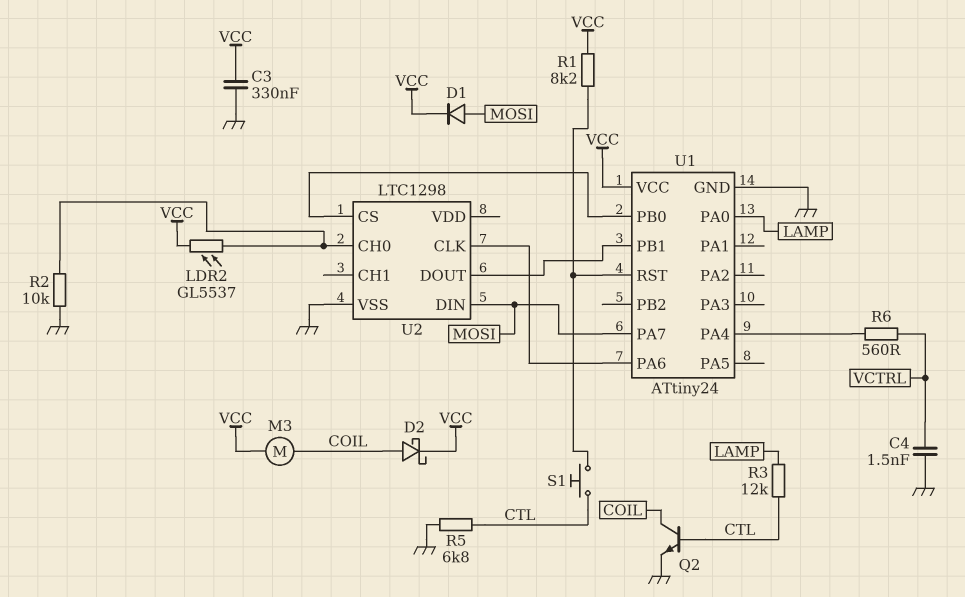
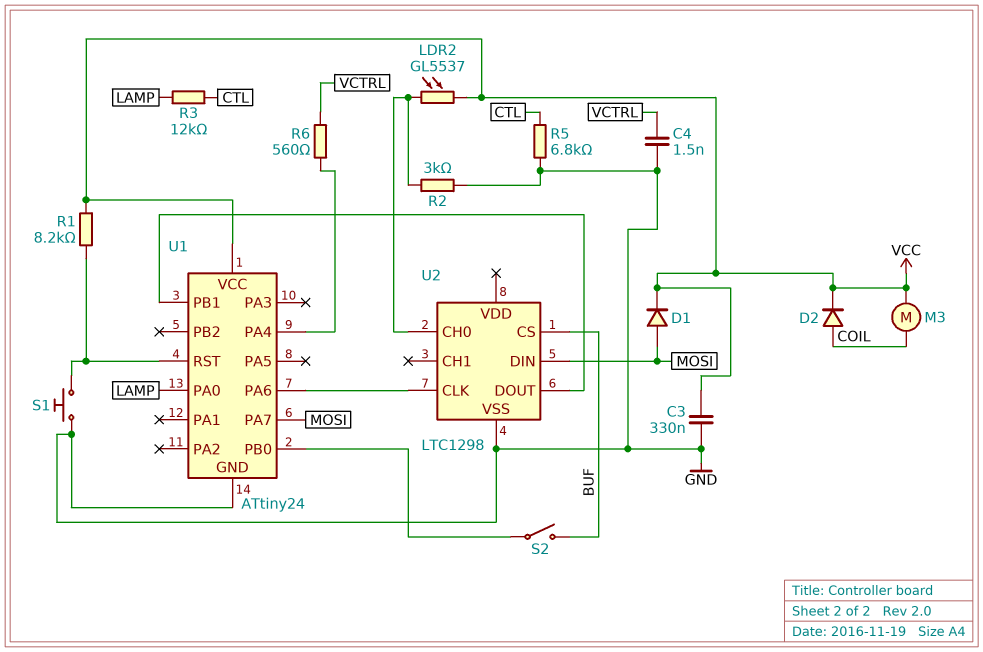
D2: schottky (A COIL, K VCC) -> diode (A COIL, K VCC)
Q2: NPN (B CTL, C COIL, E GND) -> none
R2: 10k (GND, U2/CH0) -> 3k (GND, U2/CH0)
S1: button (CTL, U1/RST) -> button (GND, U1/RST)
S2: none -> switch (BUF, U1/PB0)
U2 pin CS: U1/PB0 -> BUF

